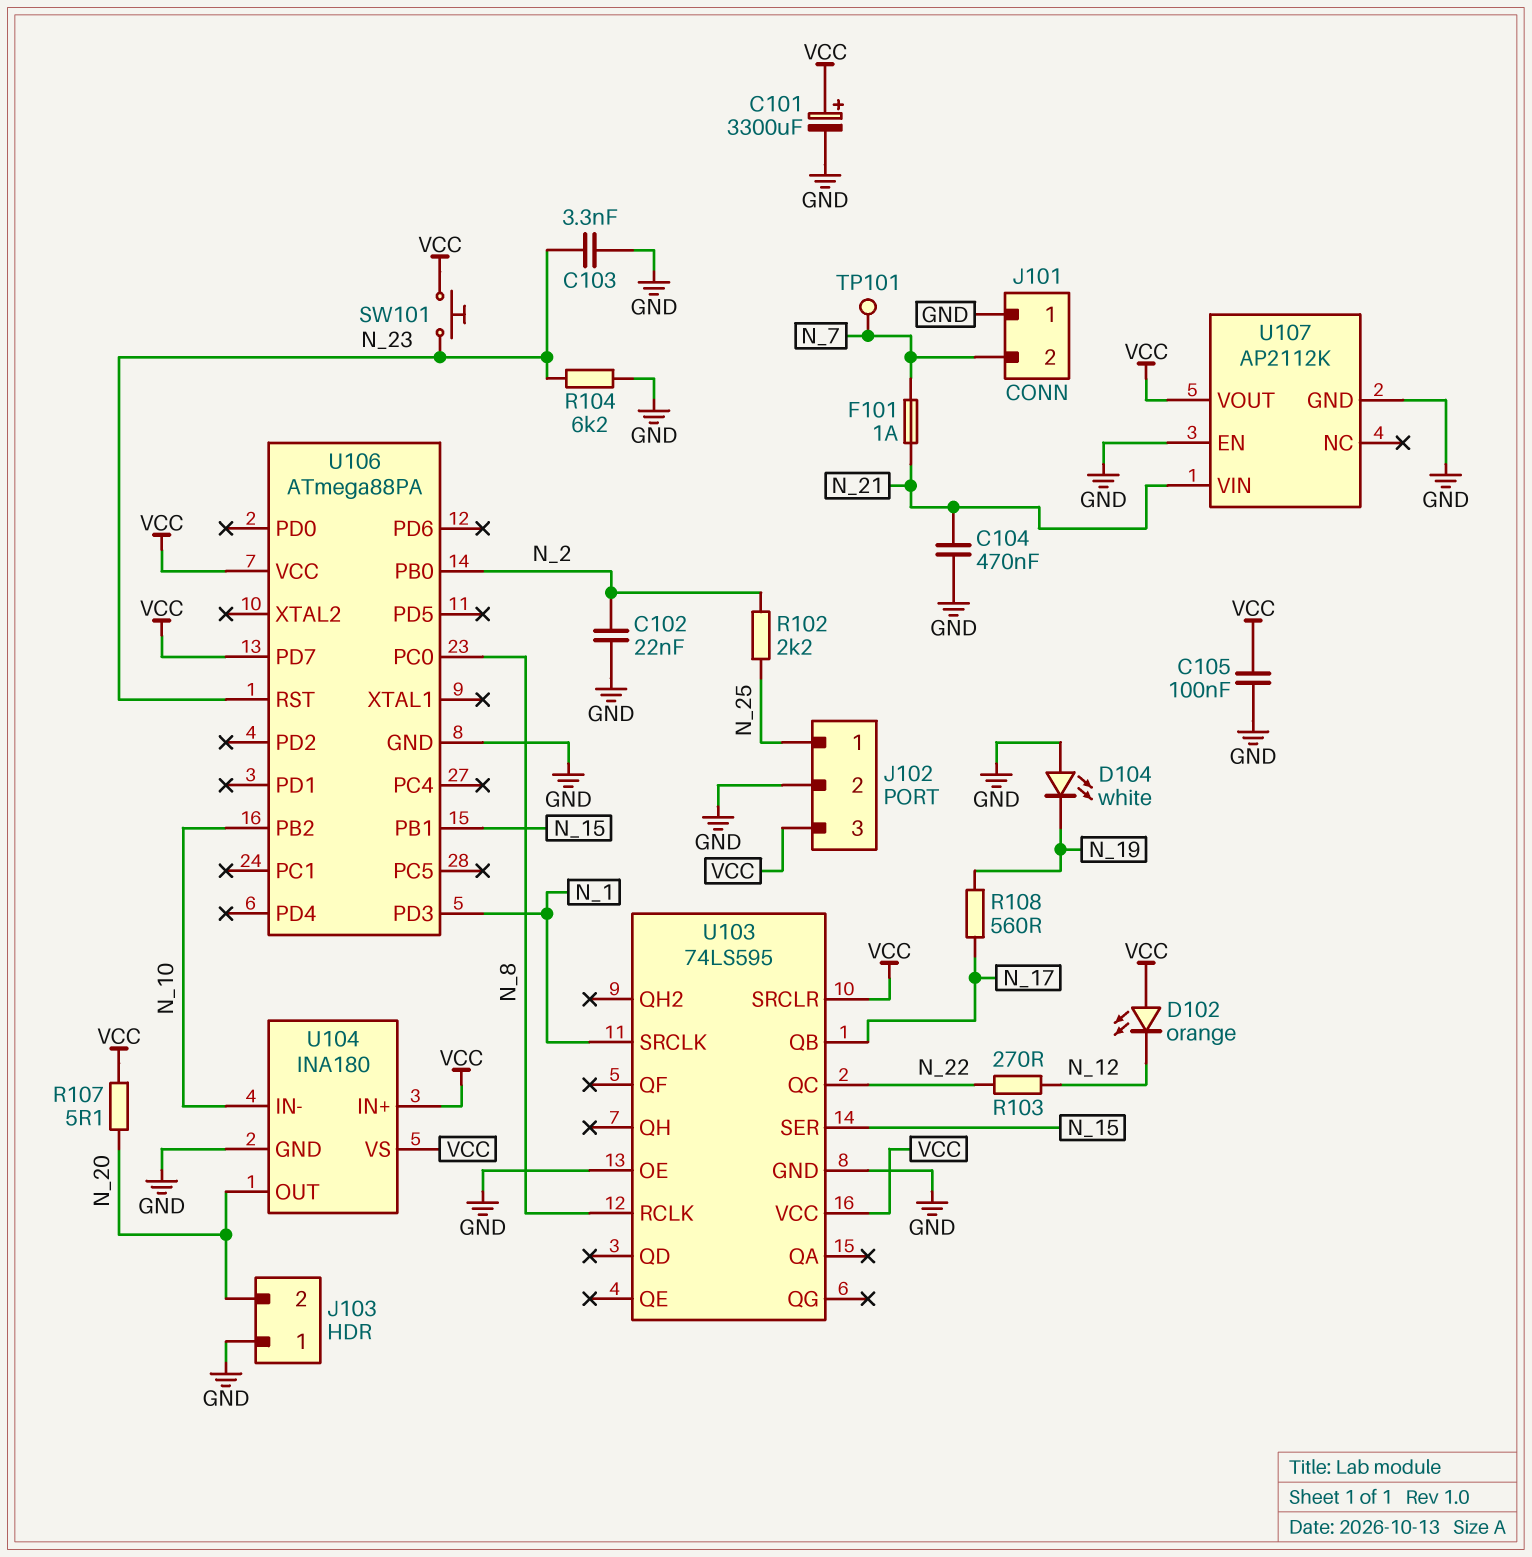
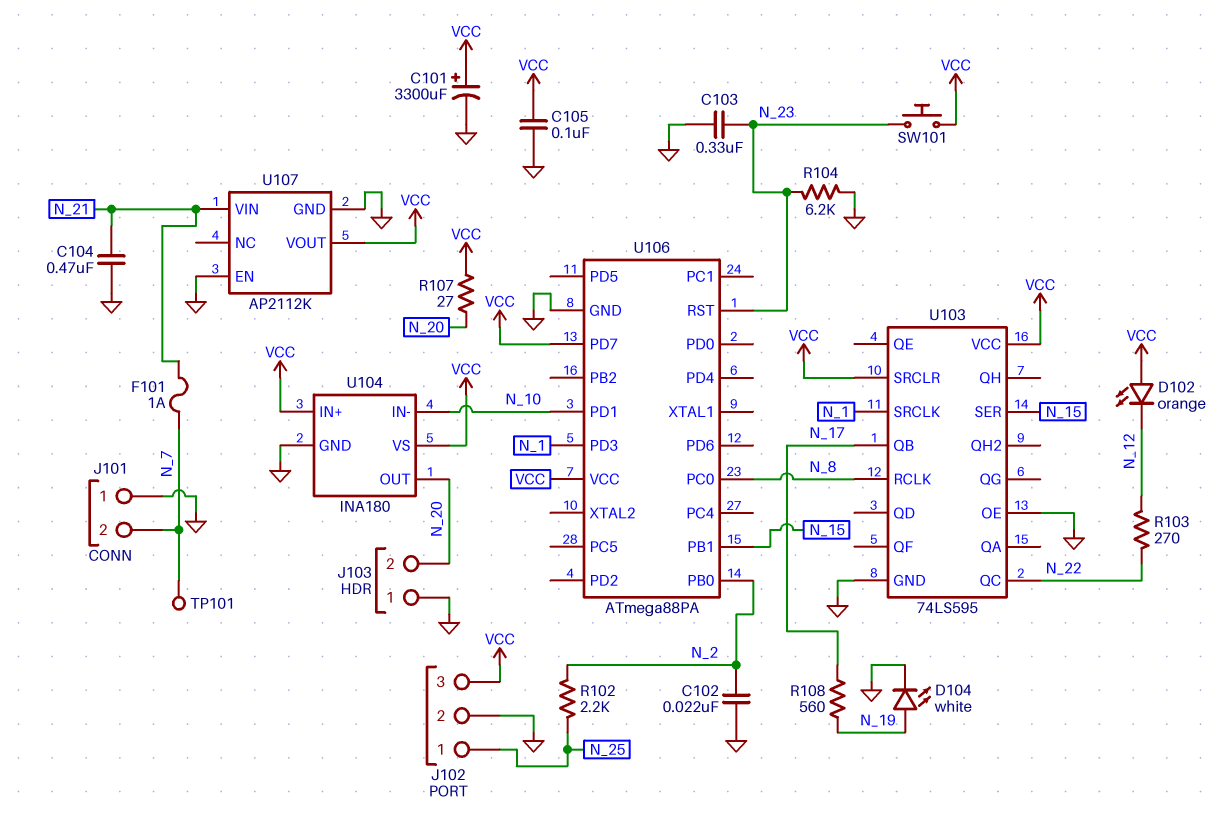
C103: 3.3nF (GND, N_23) -> 330nF (GND, N_23)
D104: LED white (A GND, K N_19) -> LED white (A N_19, K GND)
R107: 5.1 (N_20, VCC) -> 27 (N_20, VCC)
U106 pin PB2: N_10 -> none
U106 pin PD1: none -> N_10

